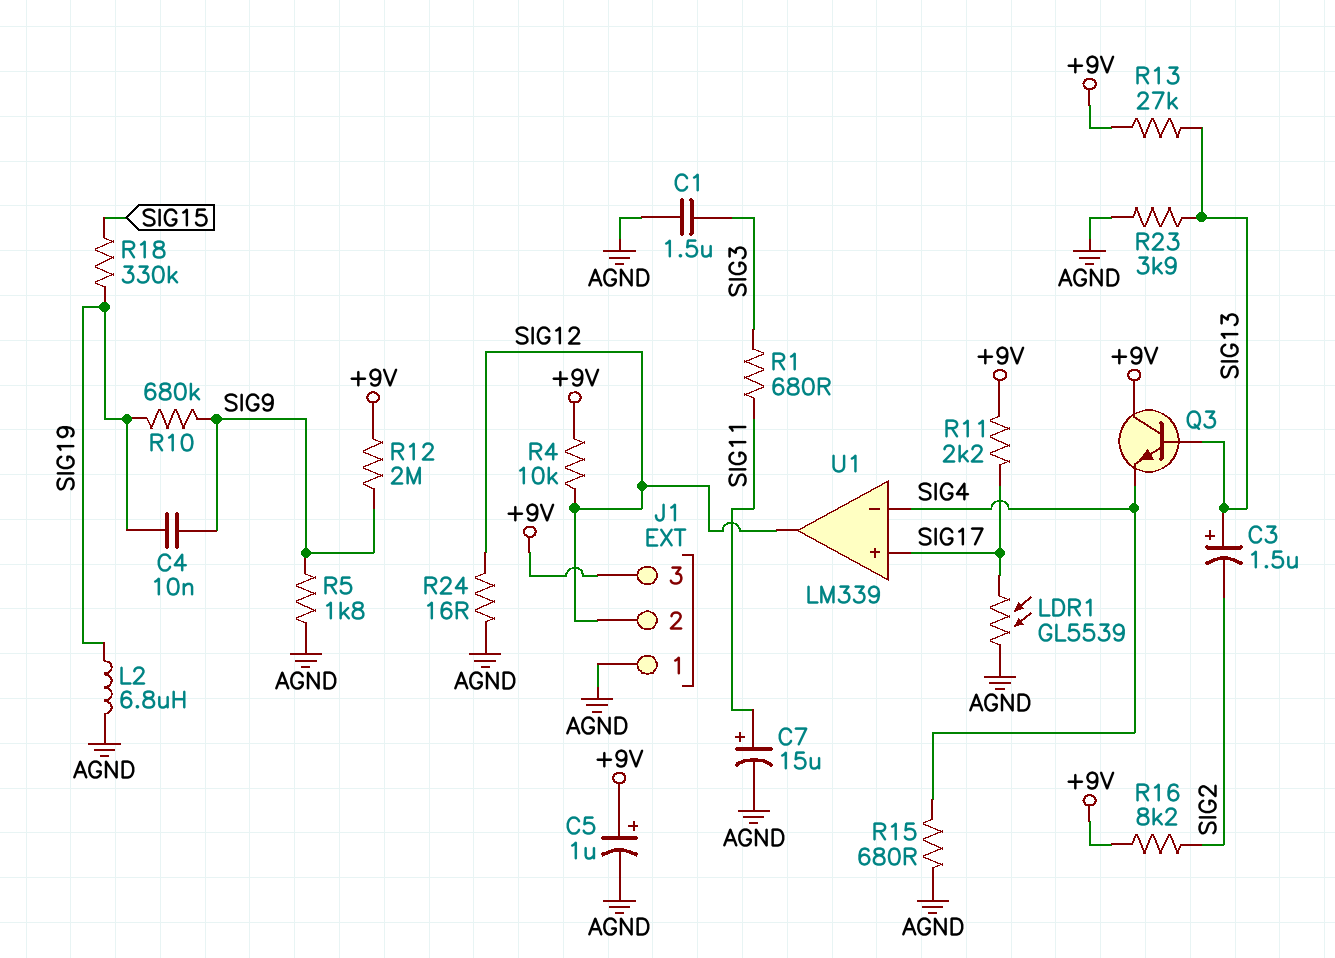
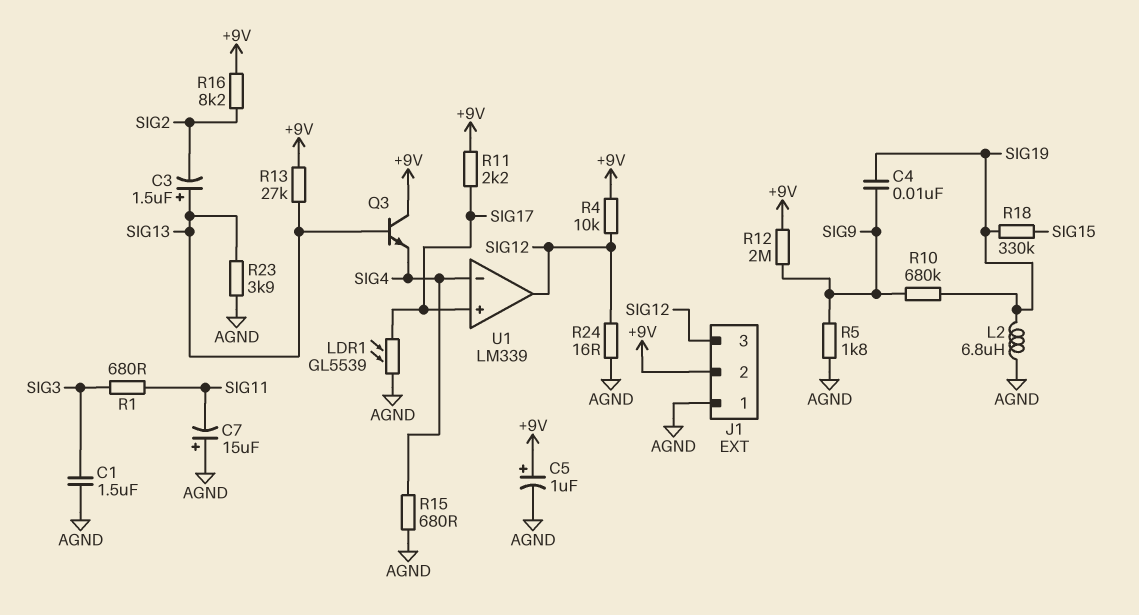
C7: 15uF (plus SIG11, minus AGND) -> 15uF (plus AGND, minus SIG11)
J1 pin 2: SIG12 -> +9V
J1 pin 3: +9V -> SIG12

